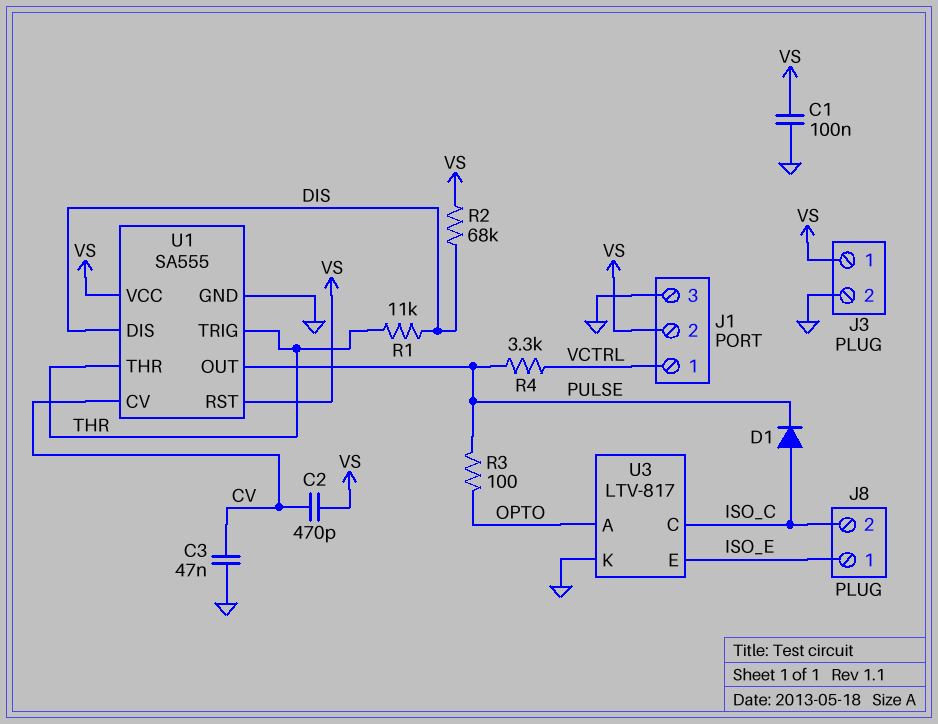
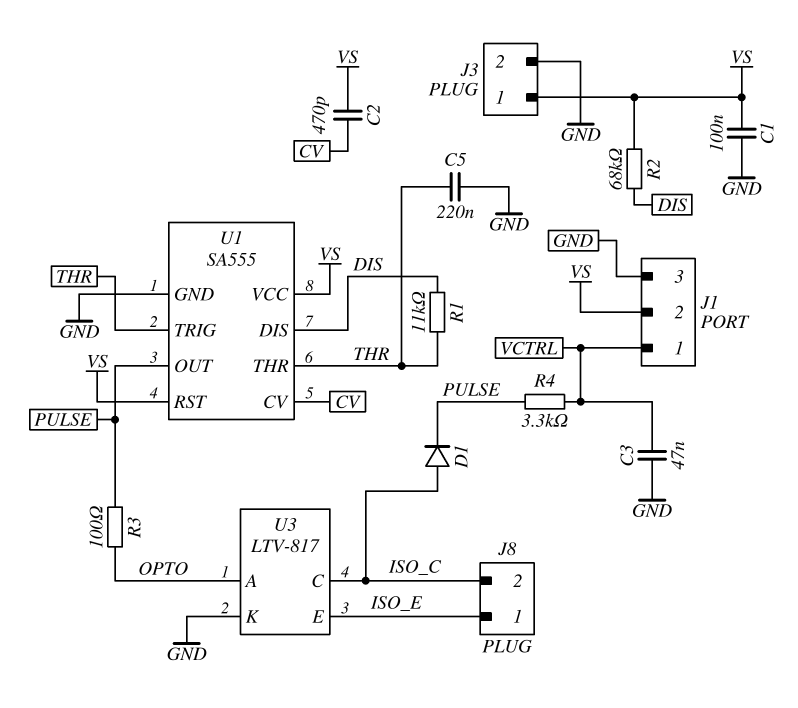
C3: 47nF (CV, GND) -> 47nF (GND, VCTRL)
C5: none -> 220nF (GND, THR)

